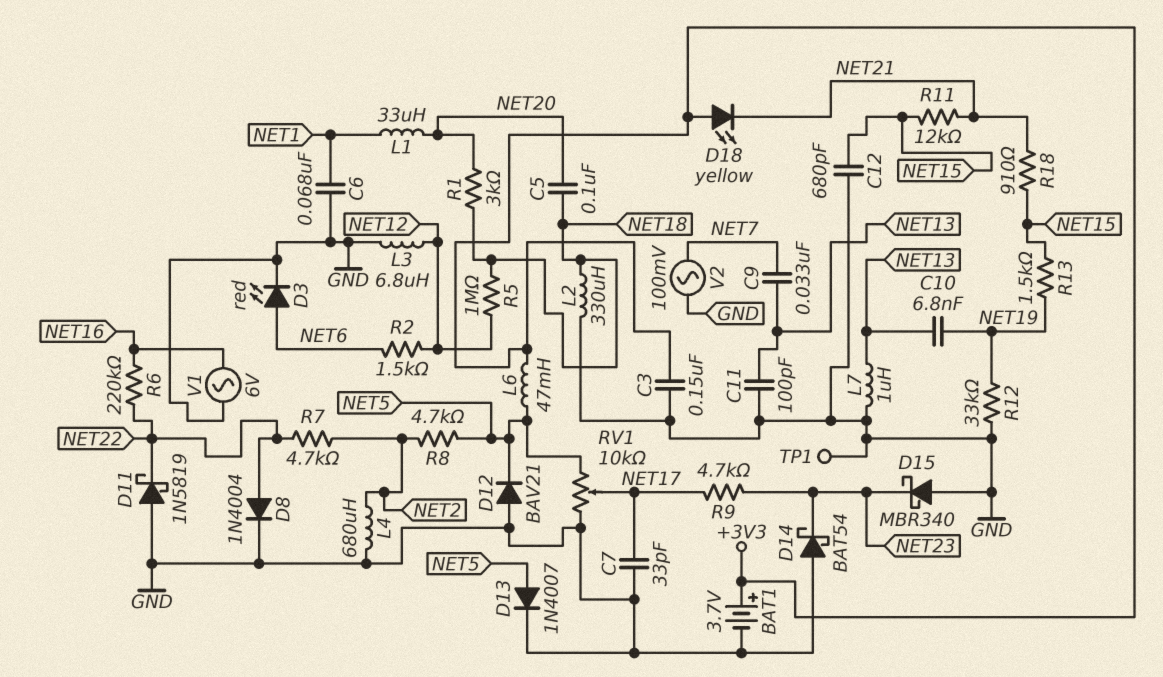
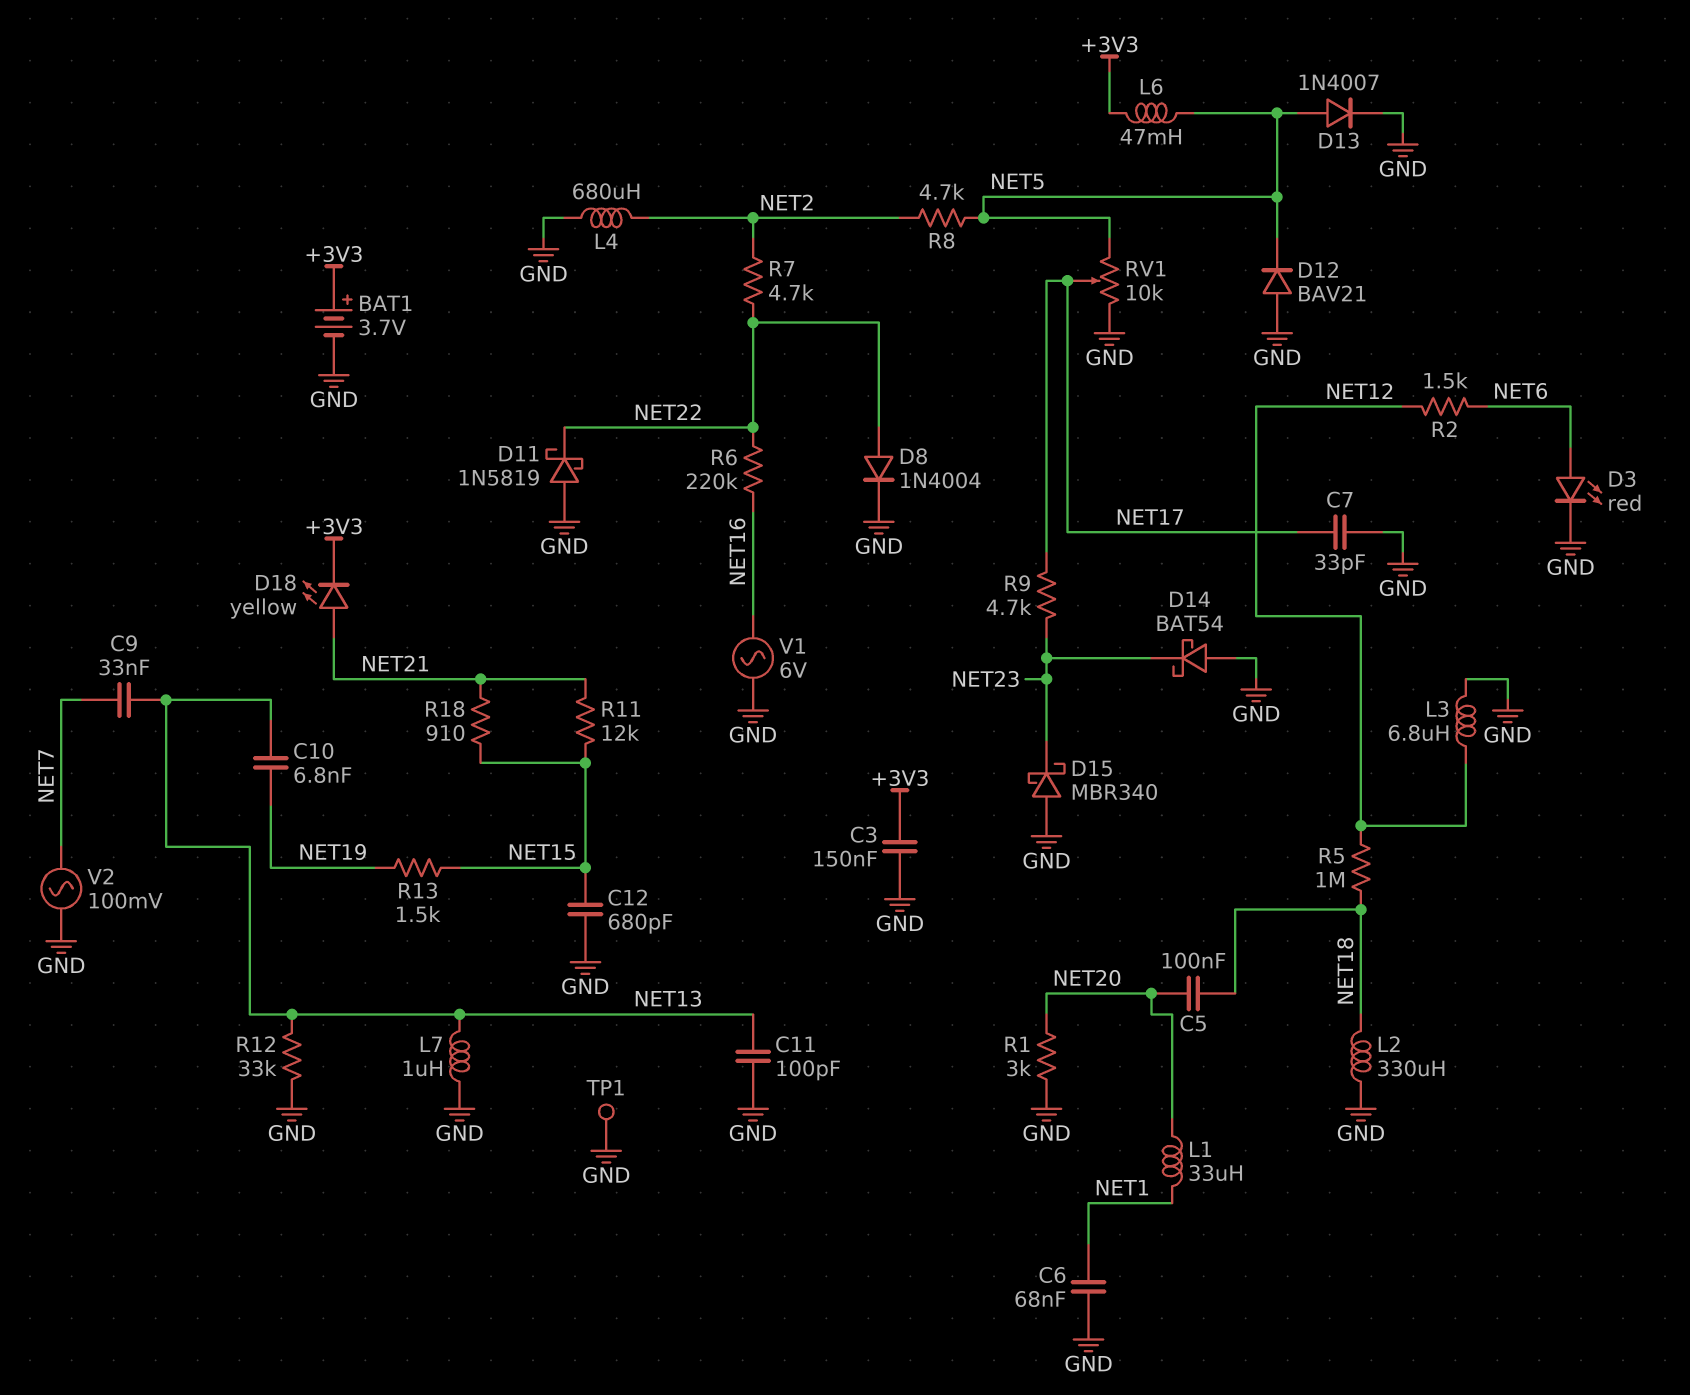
D18: LED yellow (A +3V3, K NET21) -> LED yellow (A NET21, K +3V3)
R1: 3k (NET18, NET20) -> 3k (GND, NET20)
R12: 33k (GND, NET19) -> 33k (GND, NET13)

